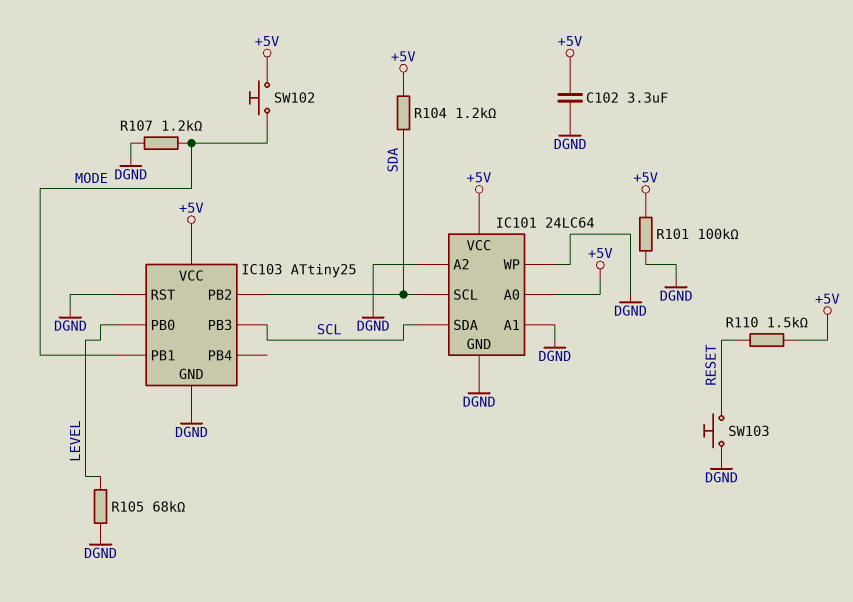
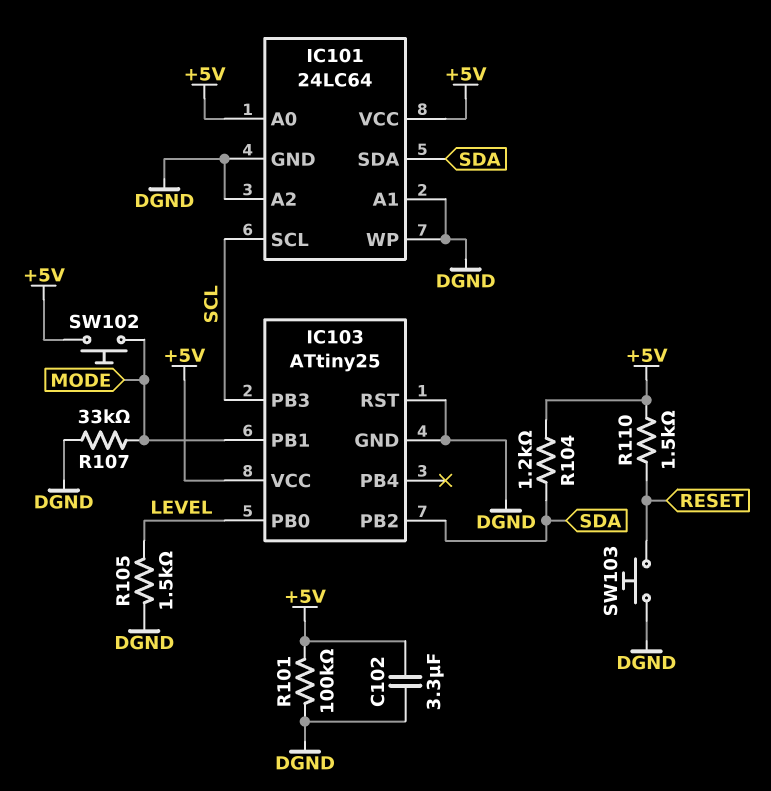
IC101 pin SCL: SDA -> SCL
IC101 pin SDA: SCL -> SDA
R105: 68k (DGND, LEVEL) -> 1.5k (DGND, LEVEL)
R107: 1.2k (DGND, MODE) -> 33k (DGND, MODE)

